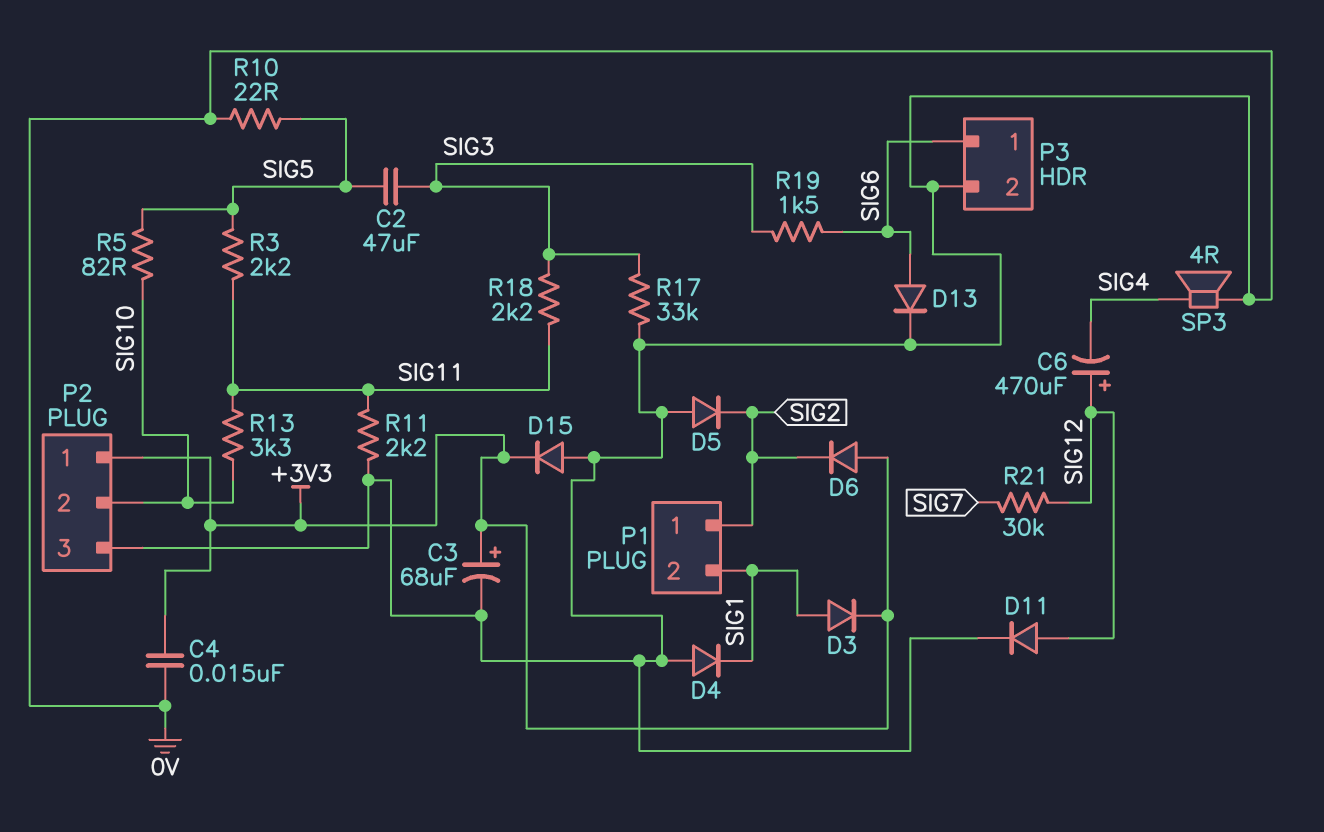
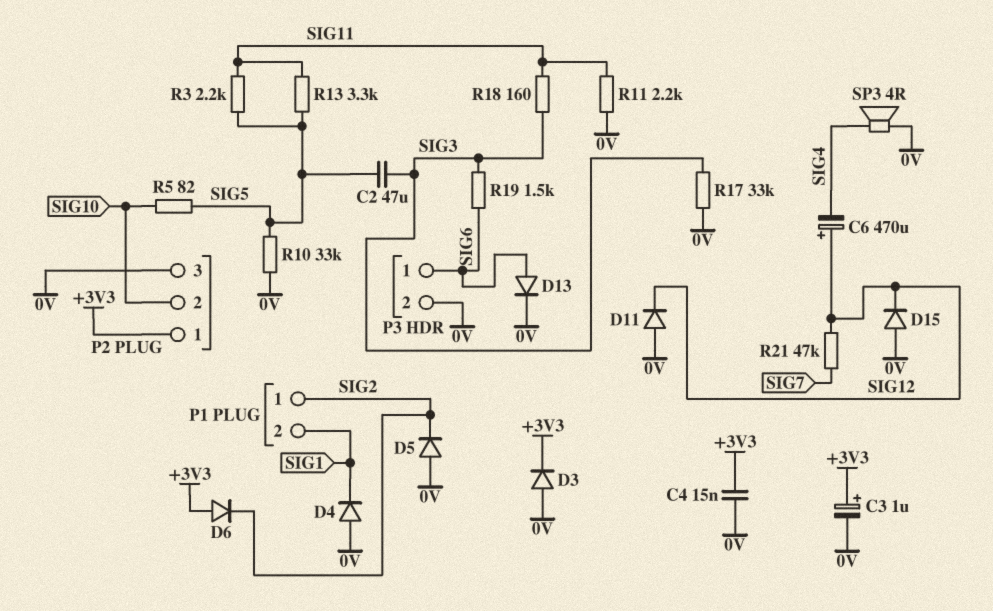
C3: 68uF (plus +3V3, minus 0V) -> 1uF (plus +3V3, minus 0V)
D3: diode (A SIG1, K +3V3) -> diode (A 0V, K +3V3)
D11: diode (A SIG12, K 0V) -> diode (A 0V, K SIG12)
D15: diode (A 0V, K +3V3) -> diode (A 0V, K SIG12)
R10: 22 (0V, SIG5) -> 33k (0V, SIG5)
R13: 3.3k (SIG10, SIG11) -> 3.3k (SIG5, SIG11)
R18: 2.2k (SIG3, SIG11) -> 160 (SIG3, SIG11)
R21: 30k (SIG7, SIG12) -> 47k (SIG7, SIG12)

